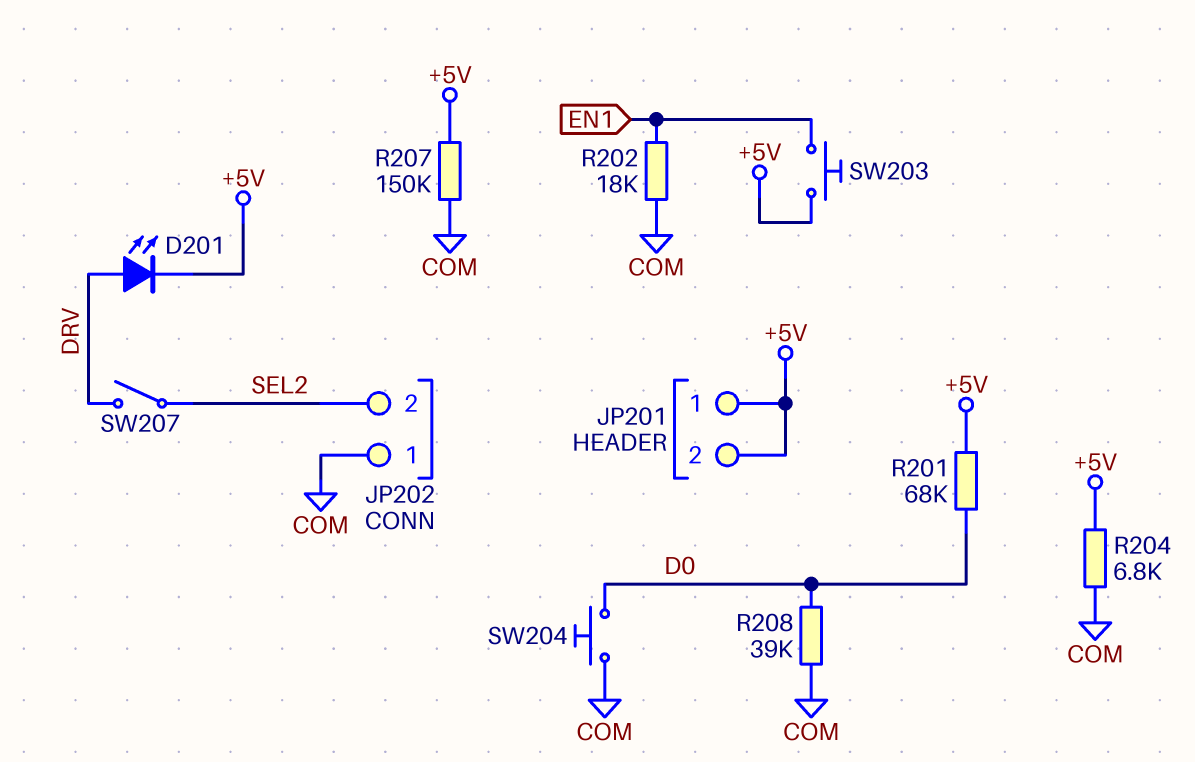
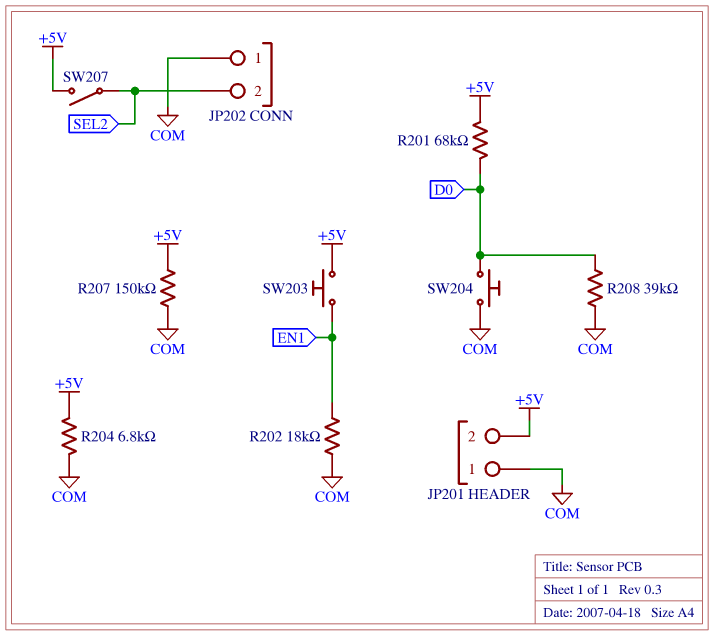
D201: LED (A DRV, K +5V) -> none
JP201 pin 1: +5V -> COM
SW207: switch (DRV, SEL2) -> switch (+5V, SEL2)

